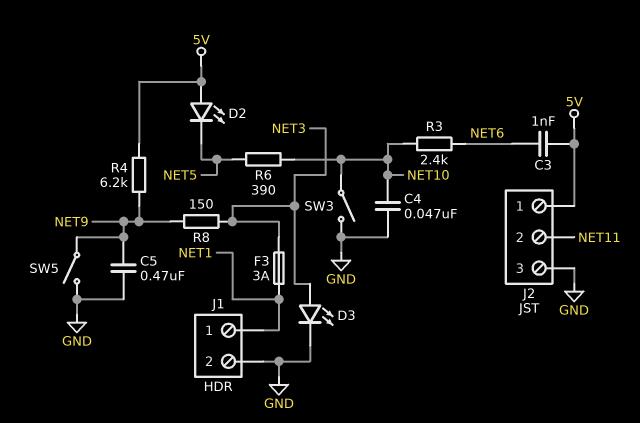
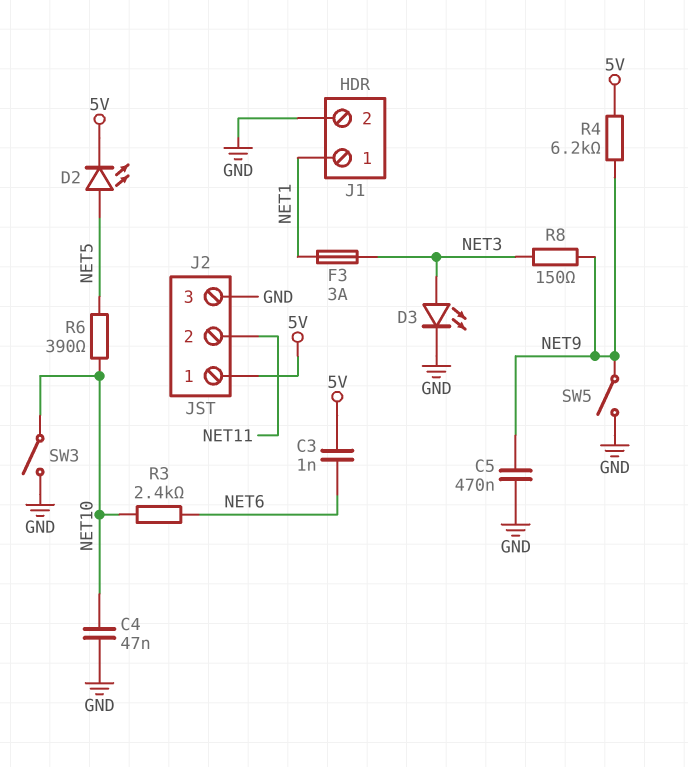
D2: LED (A 5V, K NET5) -> LED (A NET5, K 5V)

